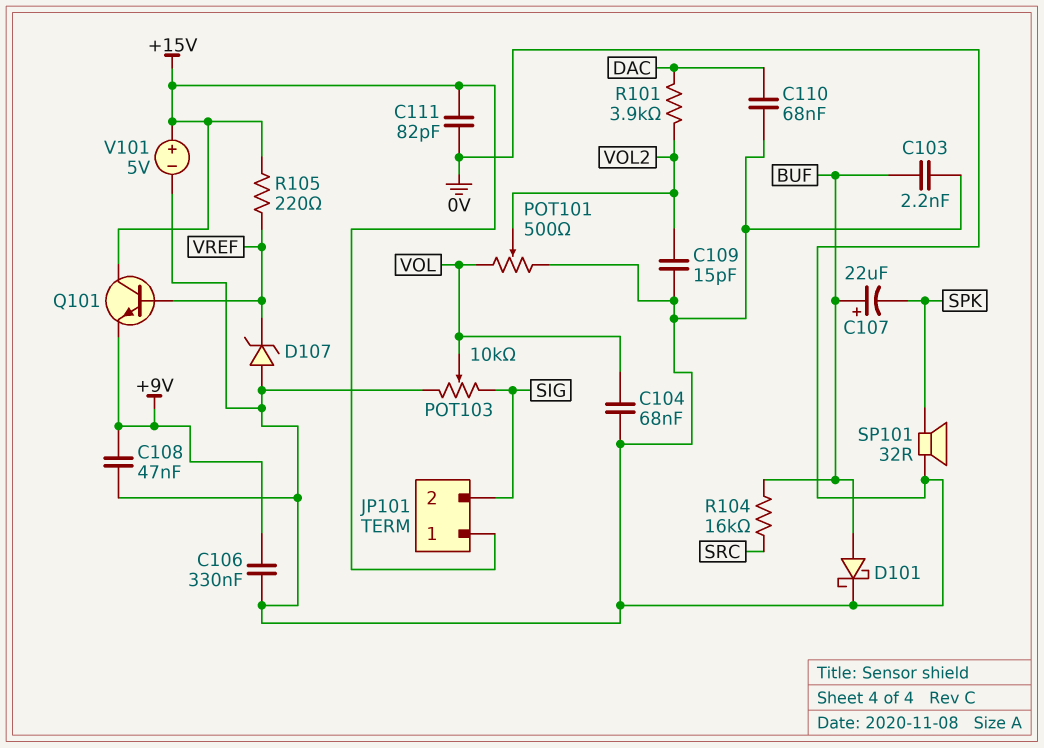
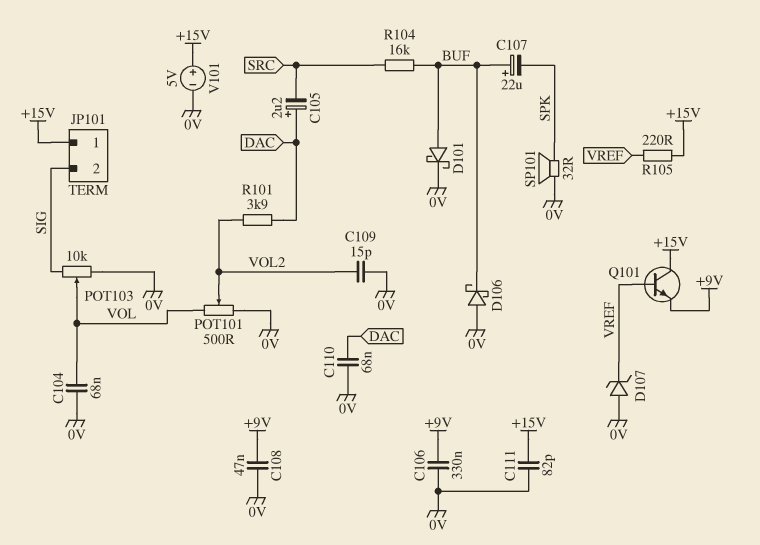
C103: 2.2nF (0V, BUF) -> none
C105: none -> 2.2uF (plus DAC, minus SRC)
D106: none -> schottky (A 0V, K BUF)

